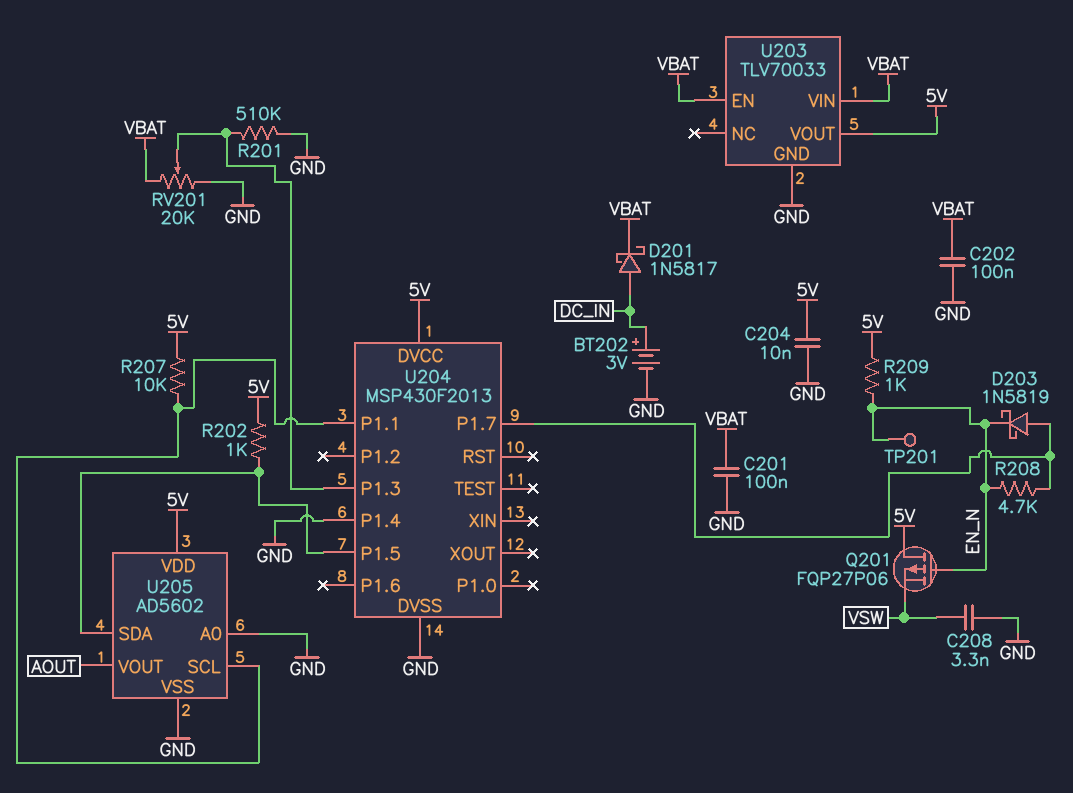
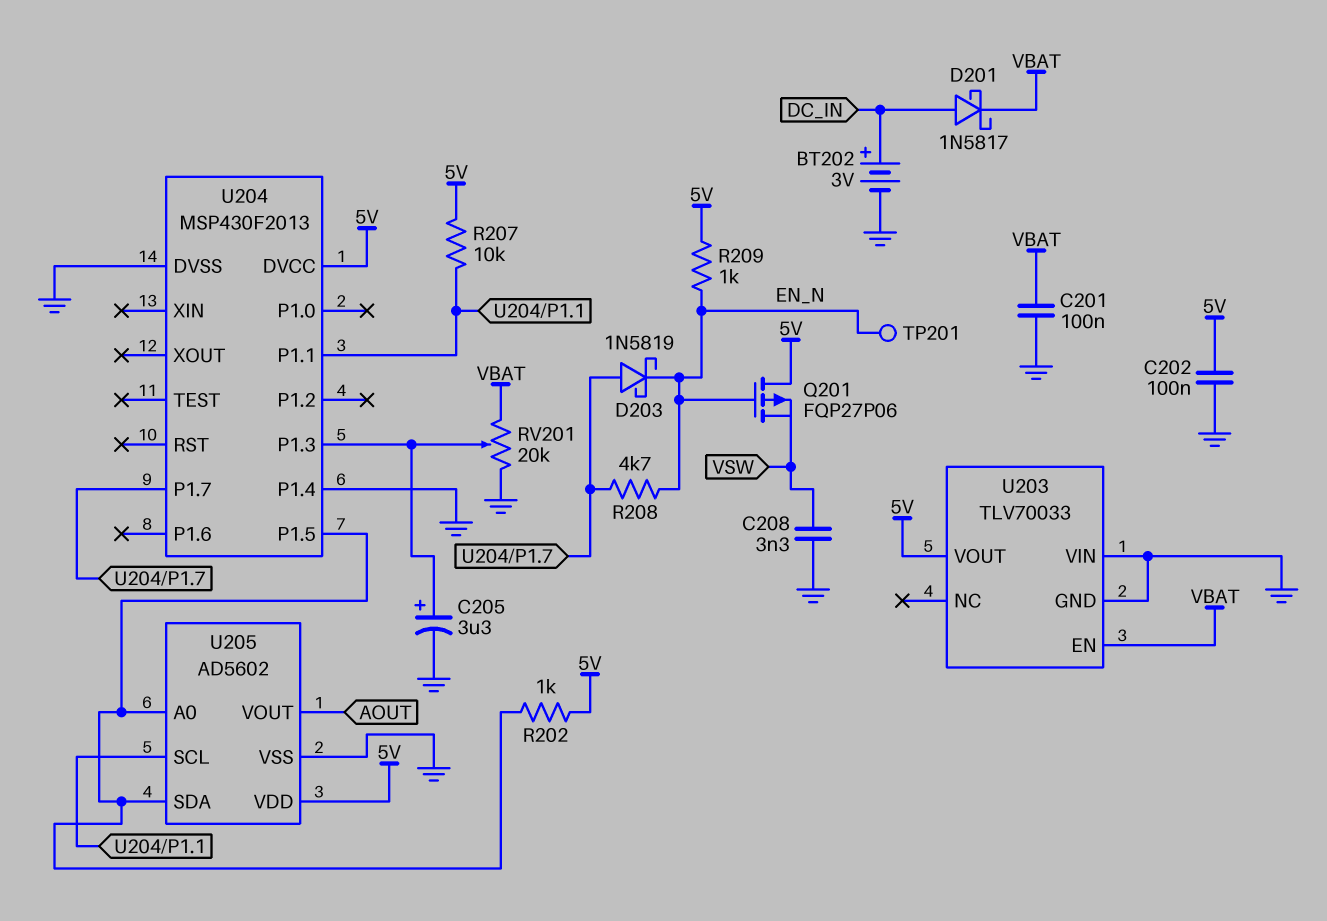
C202: 100nF (GND, VBAT) -> 100nF (5V, GND)
C204: 10nF (5V, GND) -> none
C205: none -> 3.3uF (plus U204/P1.3, minus GND)
R201: 510k (GND, U204/P1.3) -> none
U203 pin VIN: VBAT -> GND
U205 pin A0: GND -> U204/P1.5

